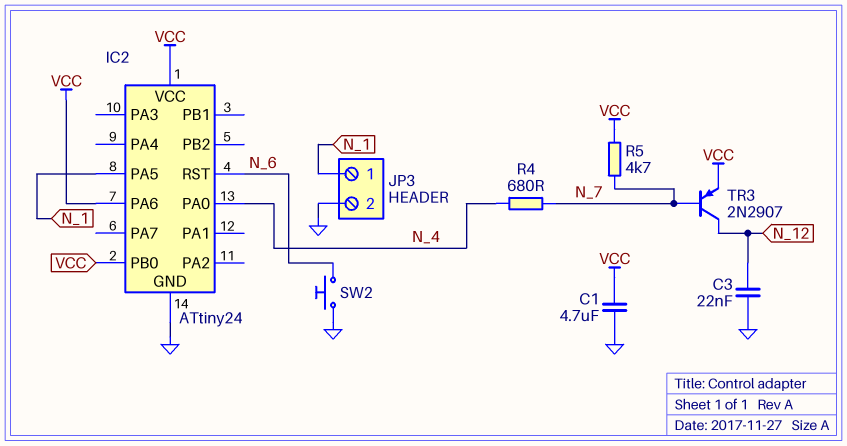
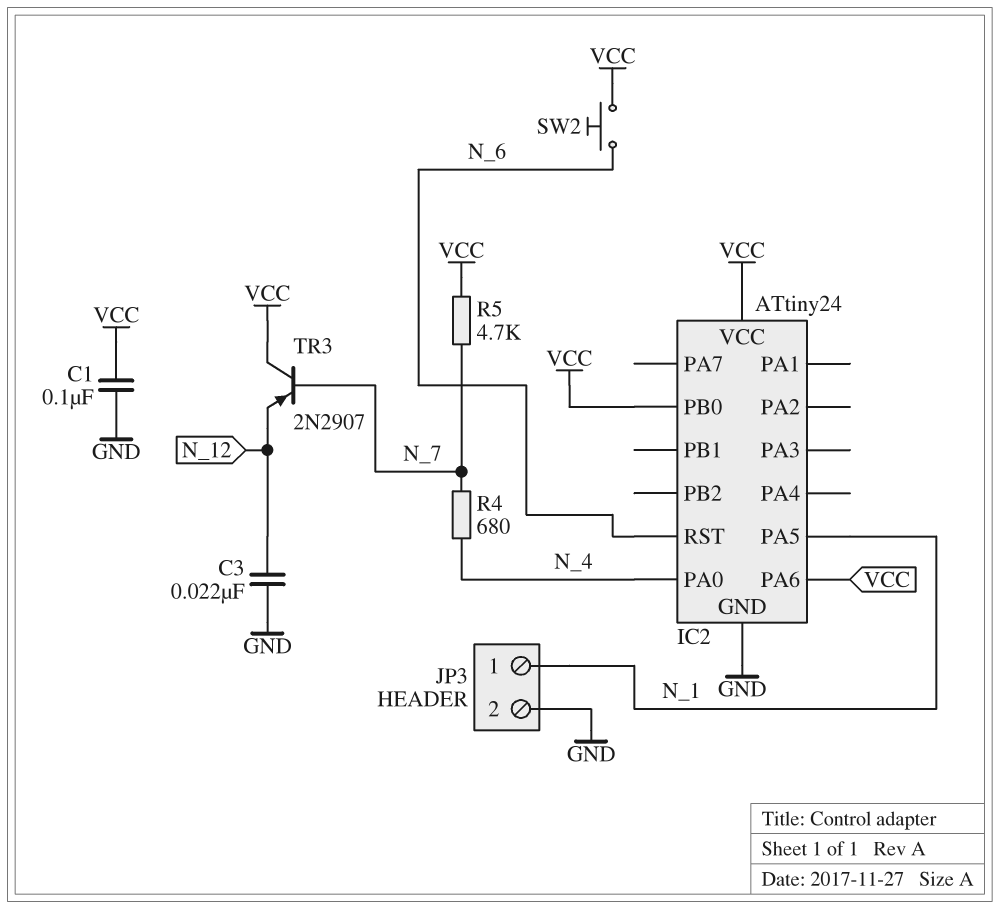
C1: 4.7uF (GND, VCC) -> 100nF (GND, VCC)
SW2: button (GND, N_6) -> button (N_6, VCC)
TR3: PNP 2N2907 (B N_7, C N_12, E VCC) -> PNP 2N2907 (B N_7, C VCC, E N_12)

